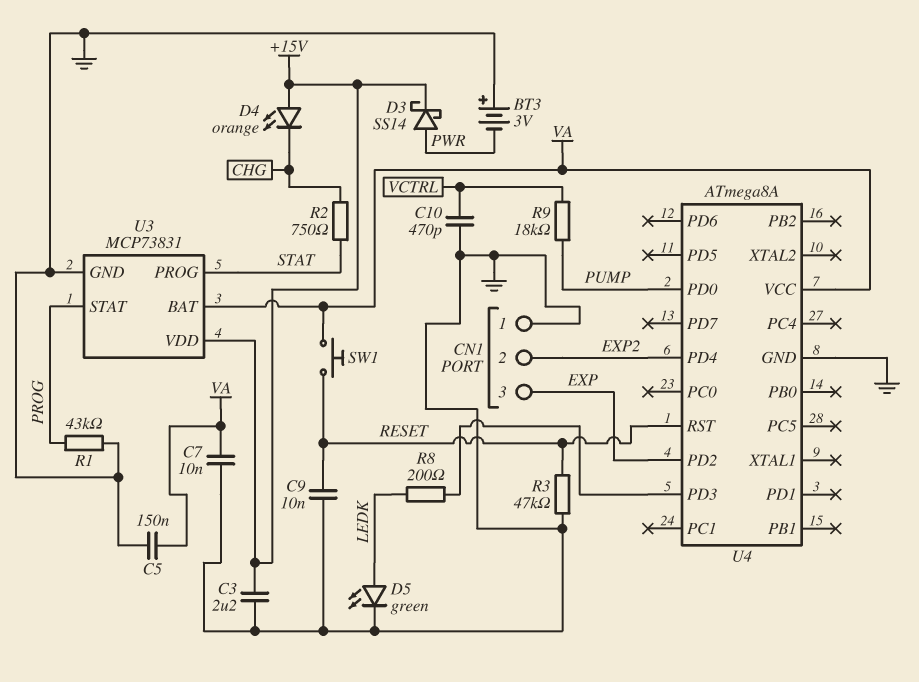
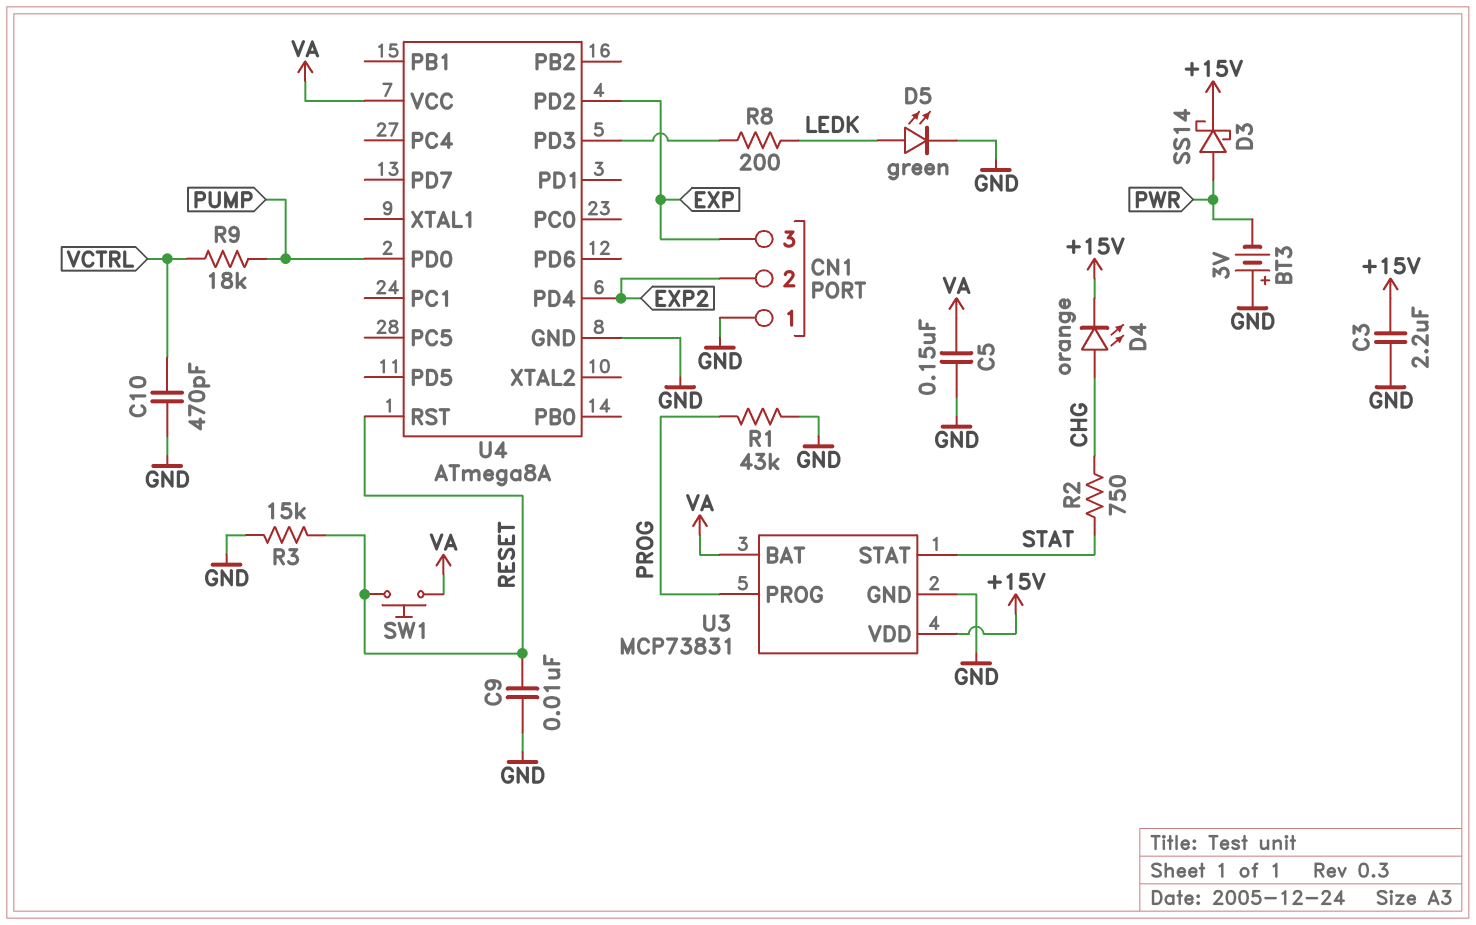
C7: 10nF (GND, VA) -> none
D4: LED orange (A +15V, K CHG) -> LED orange (A CHG, K +15V)
R3: 47k (GND, RESET) -> 15k (GND, RESET)
U3 pin PROG: STAT -> PROG
U3 pin STAT: PROG -> STAT

